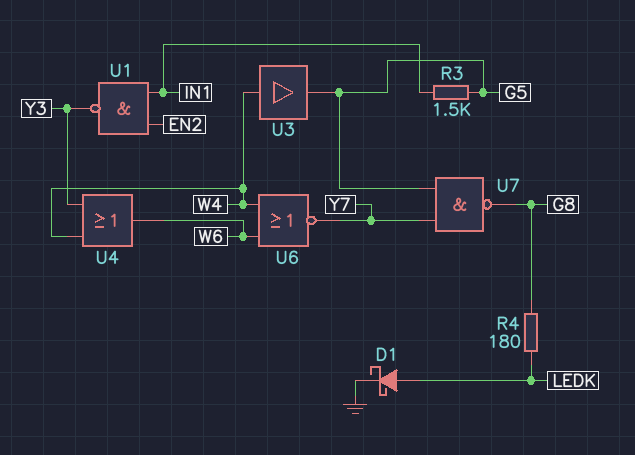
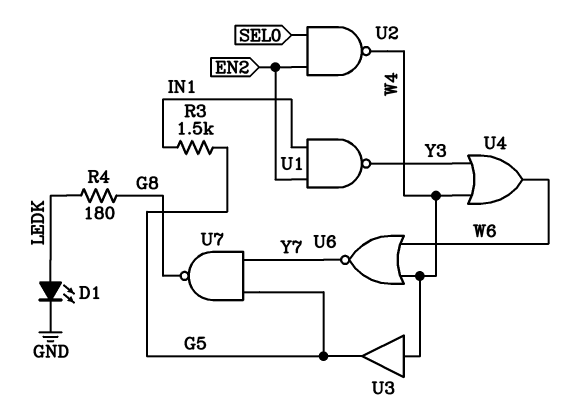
D1: schottky (A LEDK, K GND) -> LED (A LEDK, K GND)
U2: none -> NAND (in EN2, in SEL0, out W4)

